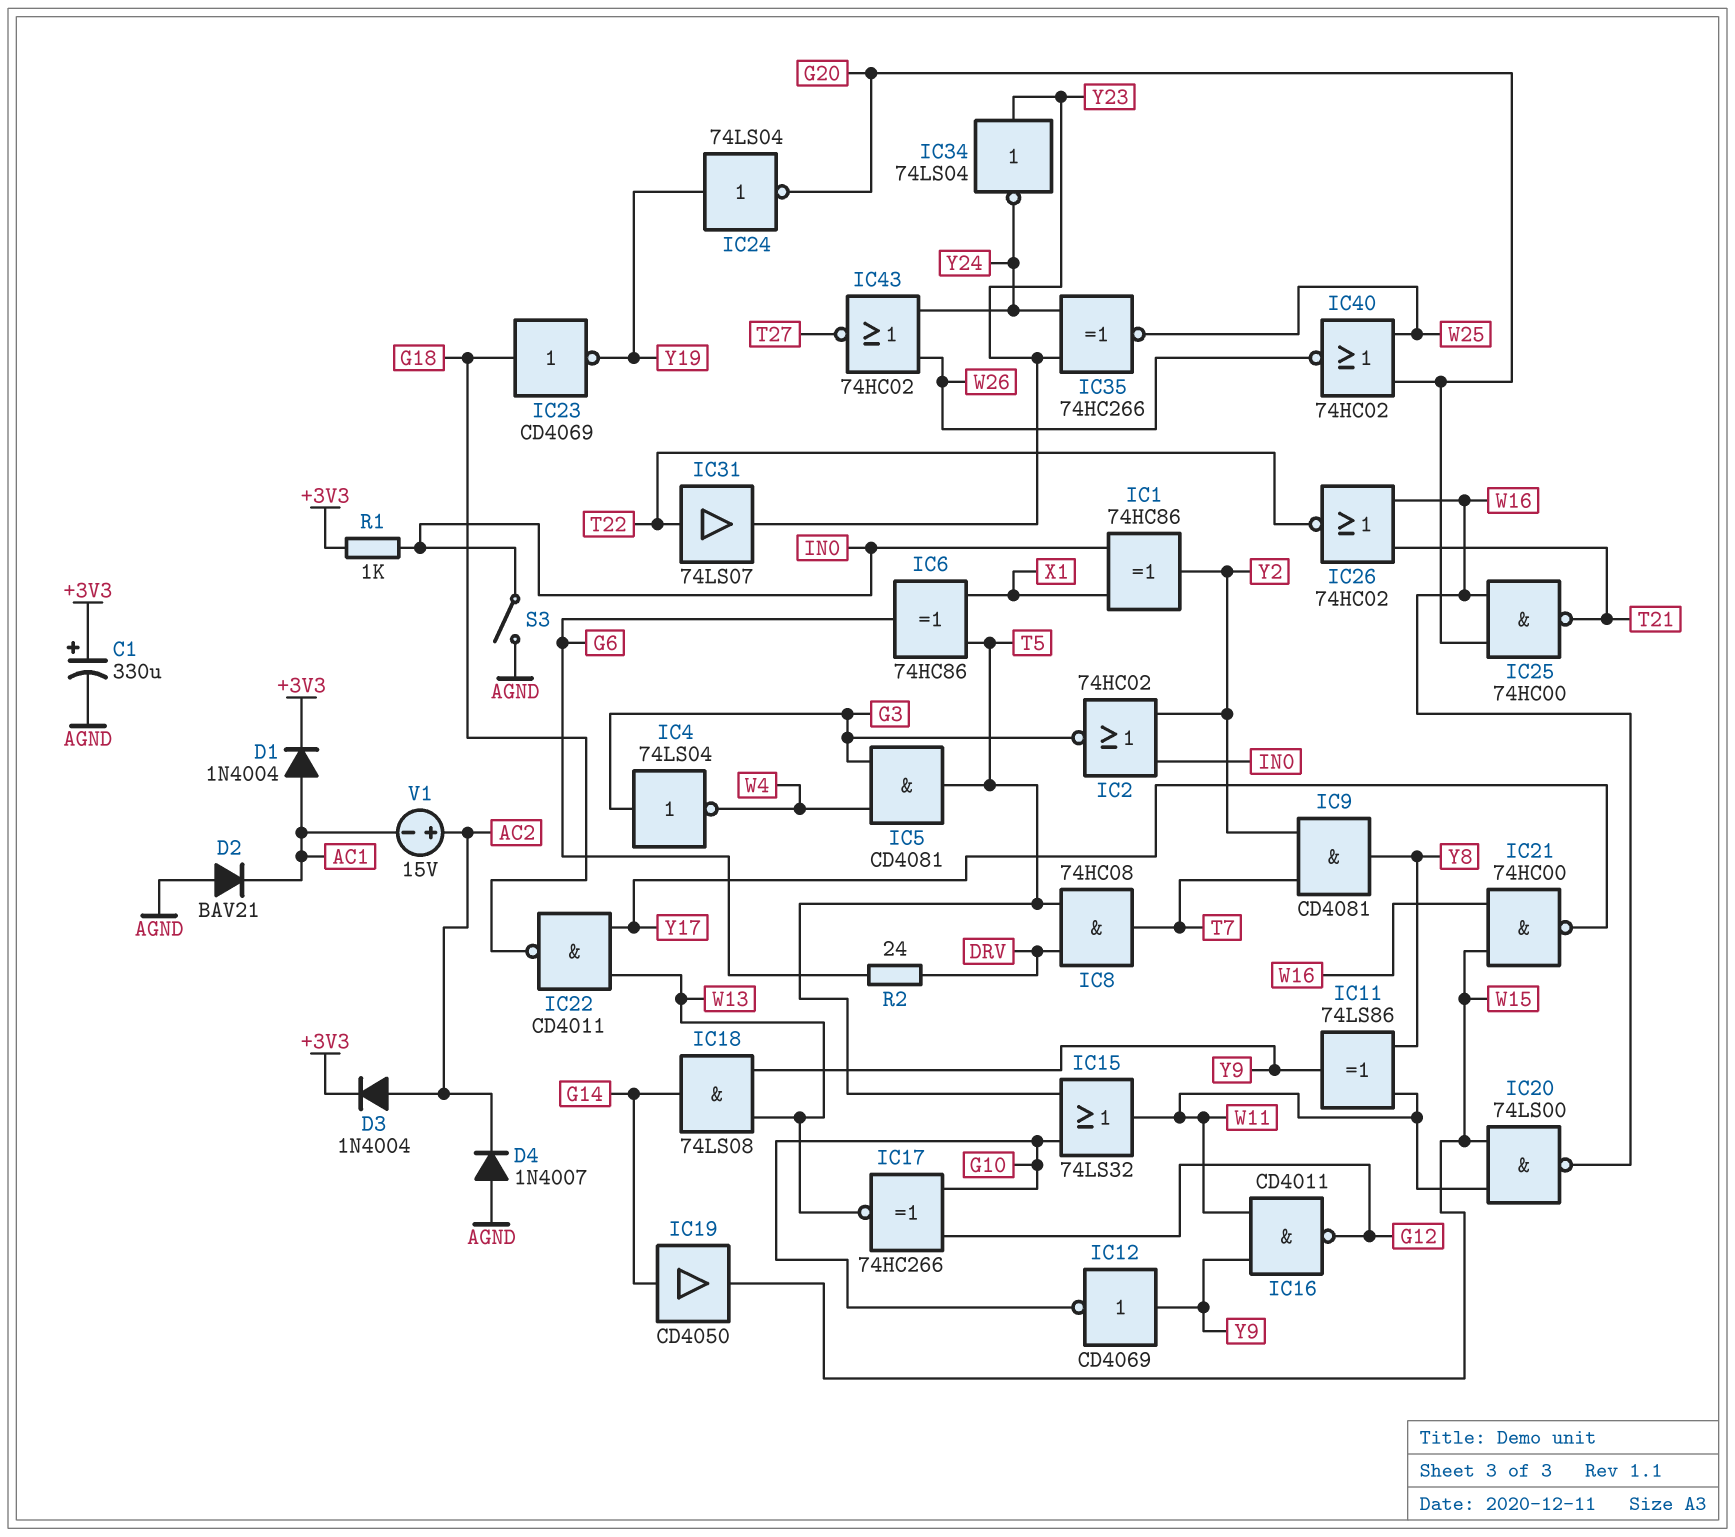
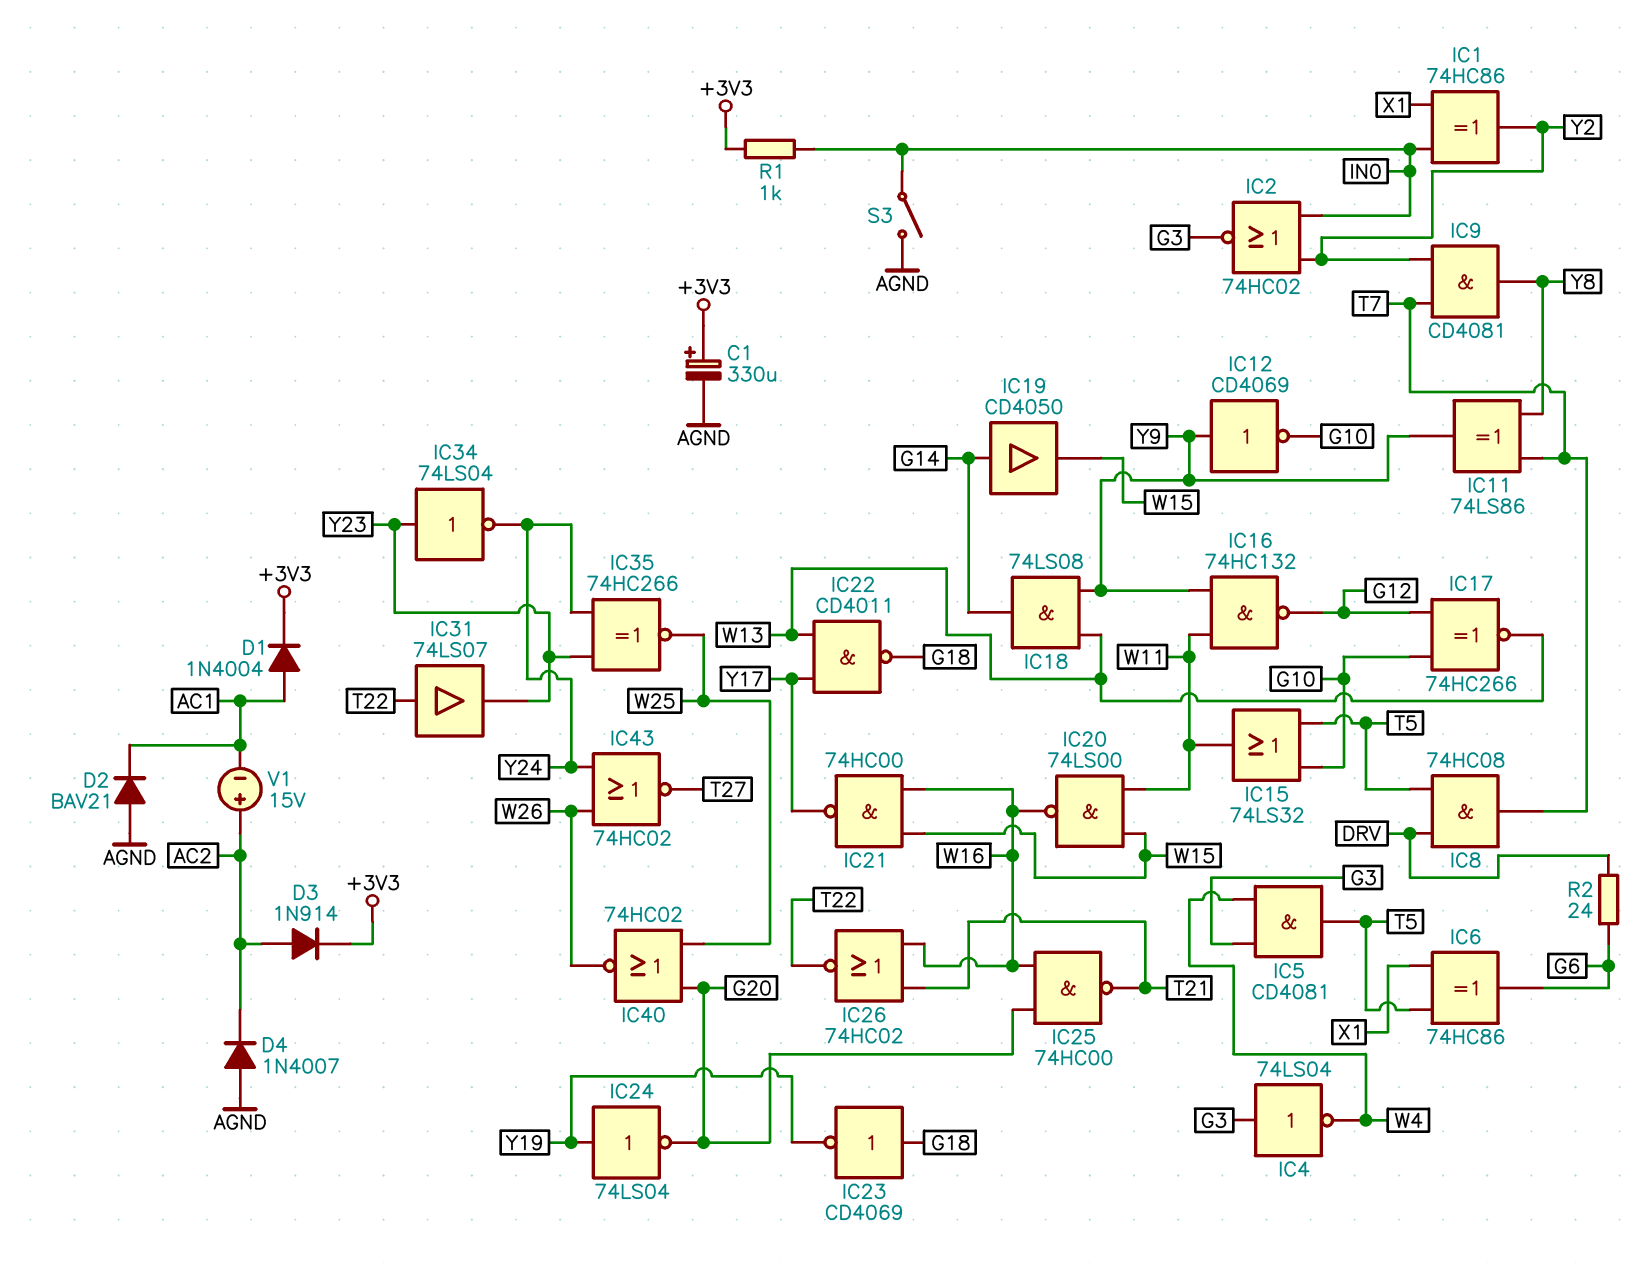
D3: diode 1N4004 (A AC2, K +3V3) -> diode 1N914 (A AC2, K +3V3)
IC11: XOR 74LS86 (in W11, in Y8, out Y9) -> XOR 74LS86 (in T7, in Y8, out Y9)
IC16: NAND CD4011 (in W11, in Y9, out G12) -> NAND 74HC132 (in W11, in Y9, out G12)

